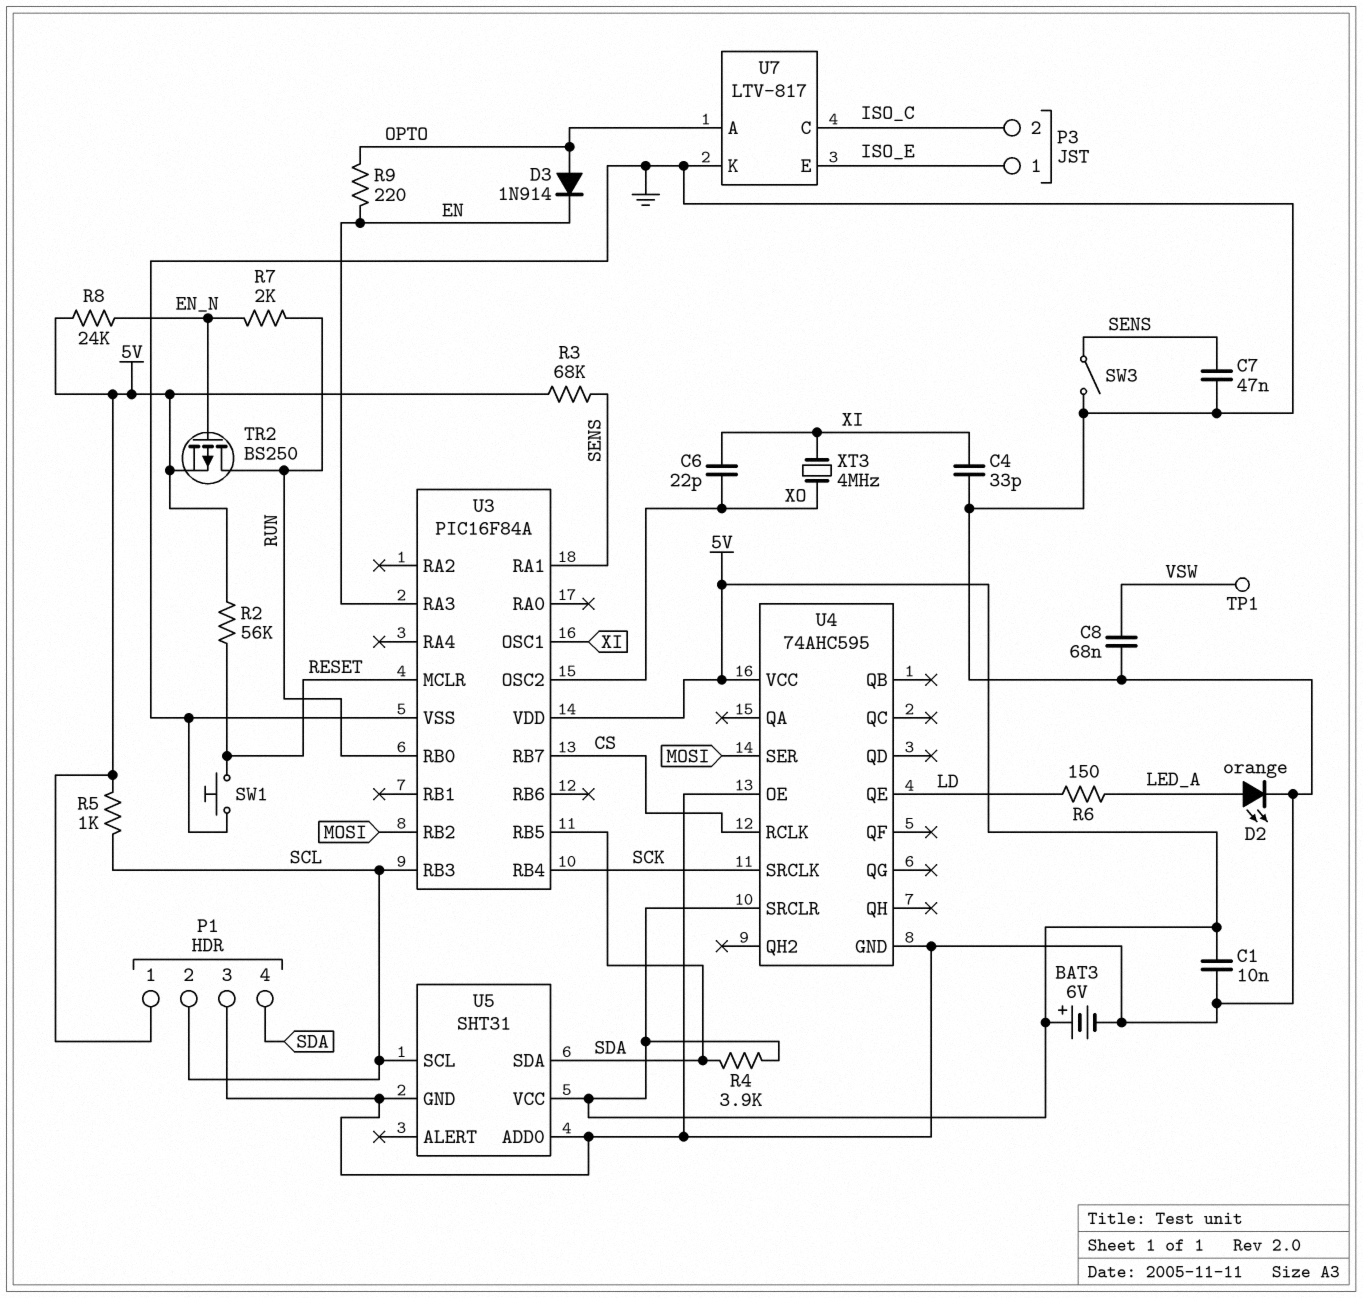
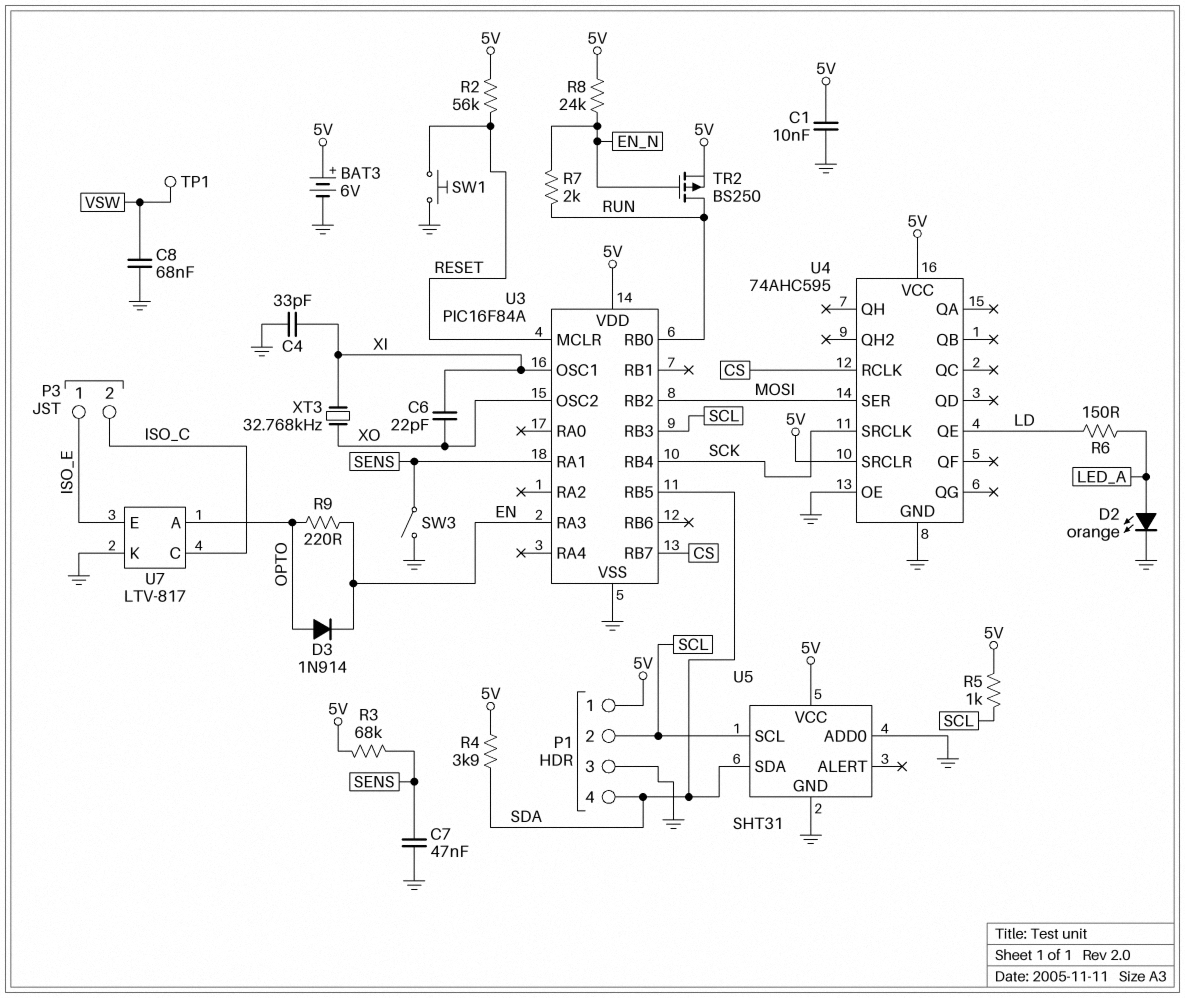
XT3: 4MHz (XI, XO) -> 32.768kHz (XI, XO)

